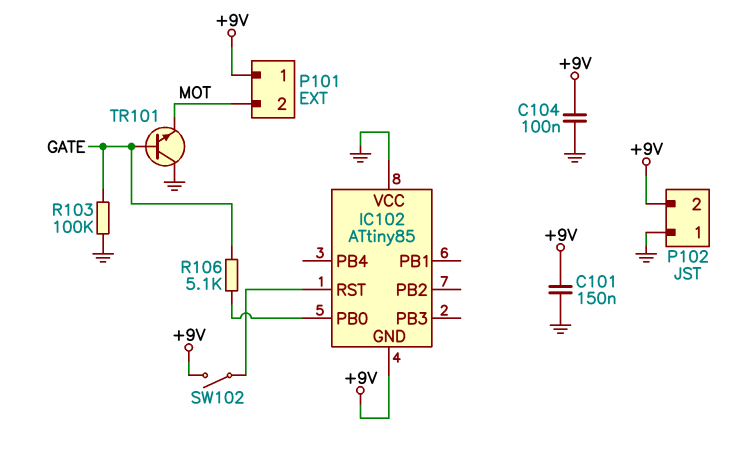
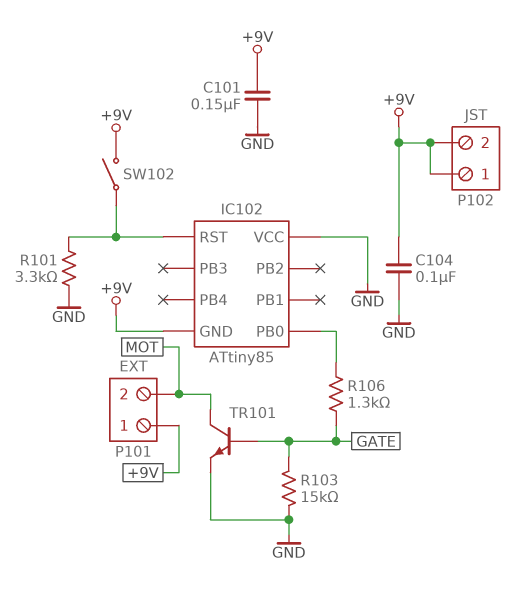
P102 pin 1: GND -> +9V
R101: none -> 3.3k (GND, IC102/RST)
R103: 100k (GATE, GND) -> 15k (GATE, GND)
R106: 5.1k (GATE, IC102/PB0) -> 1.3k (GATE, IC102/PB0)
TR101: NPN (B GATE, C GND, E MOT) -> NPN (B GATE, C MOT, E GND)

